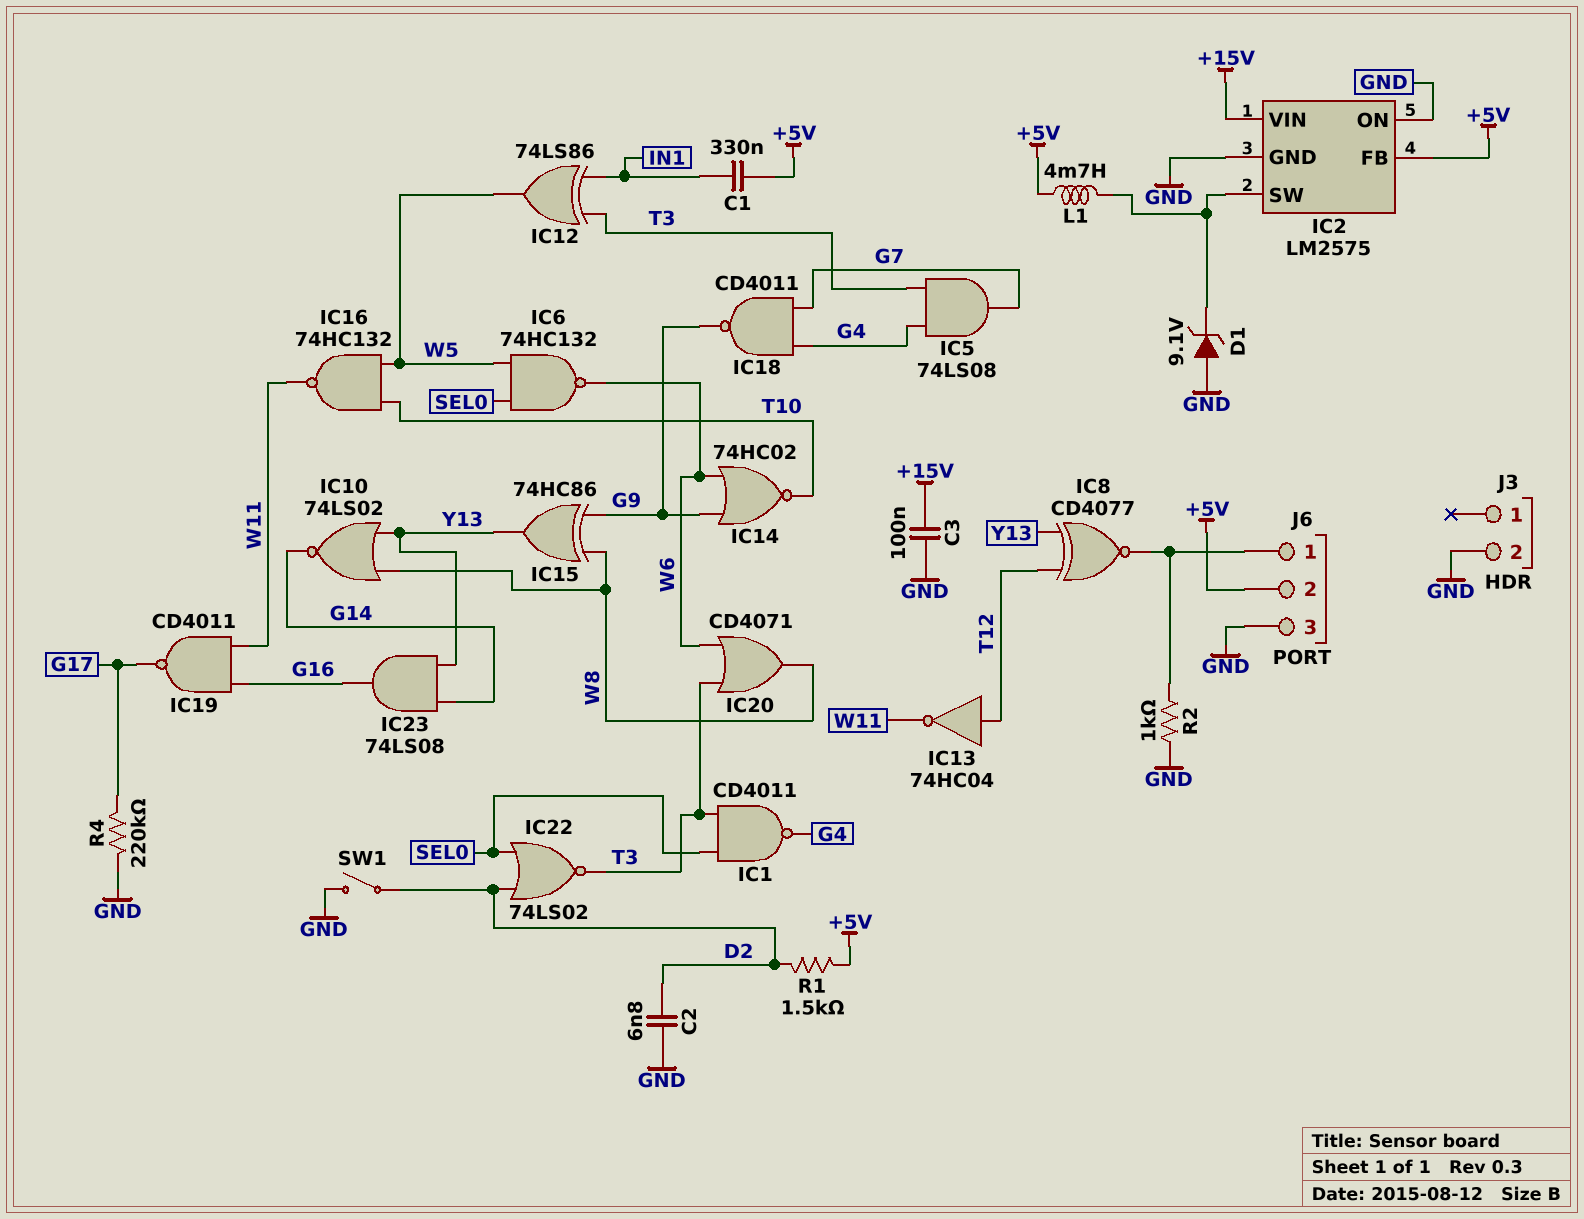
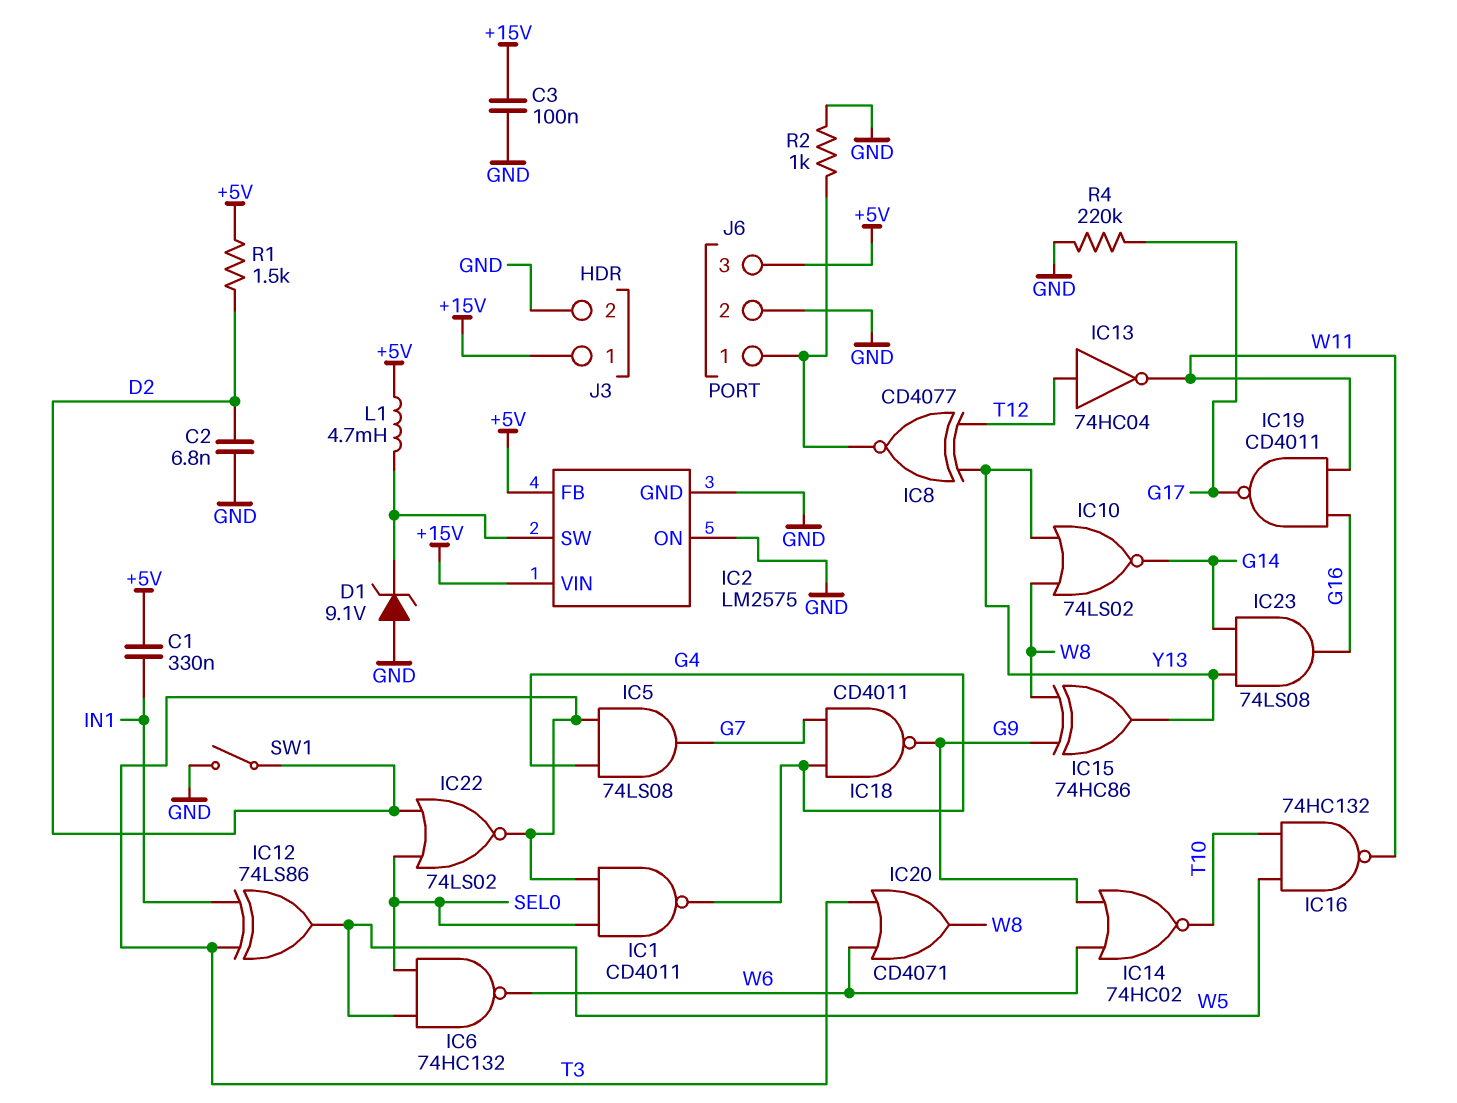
J3 pin 1: none -> +15V
J6 pin 2: +5V -> GND
J6 pin 3: GND -> +5V

